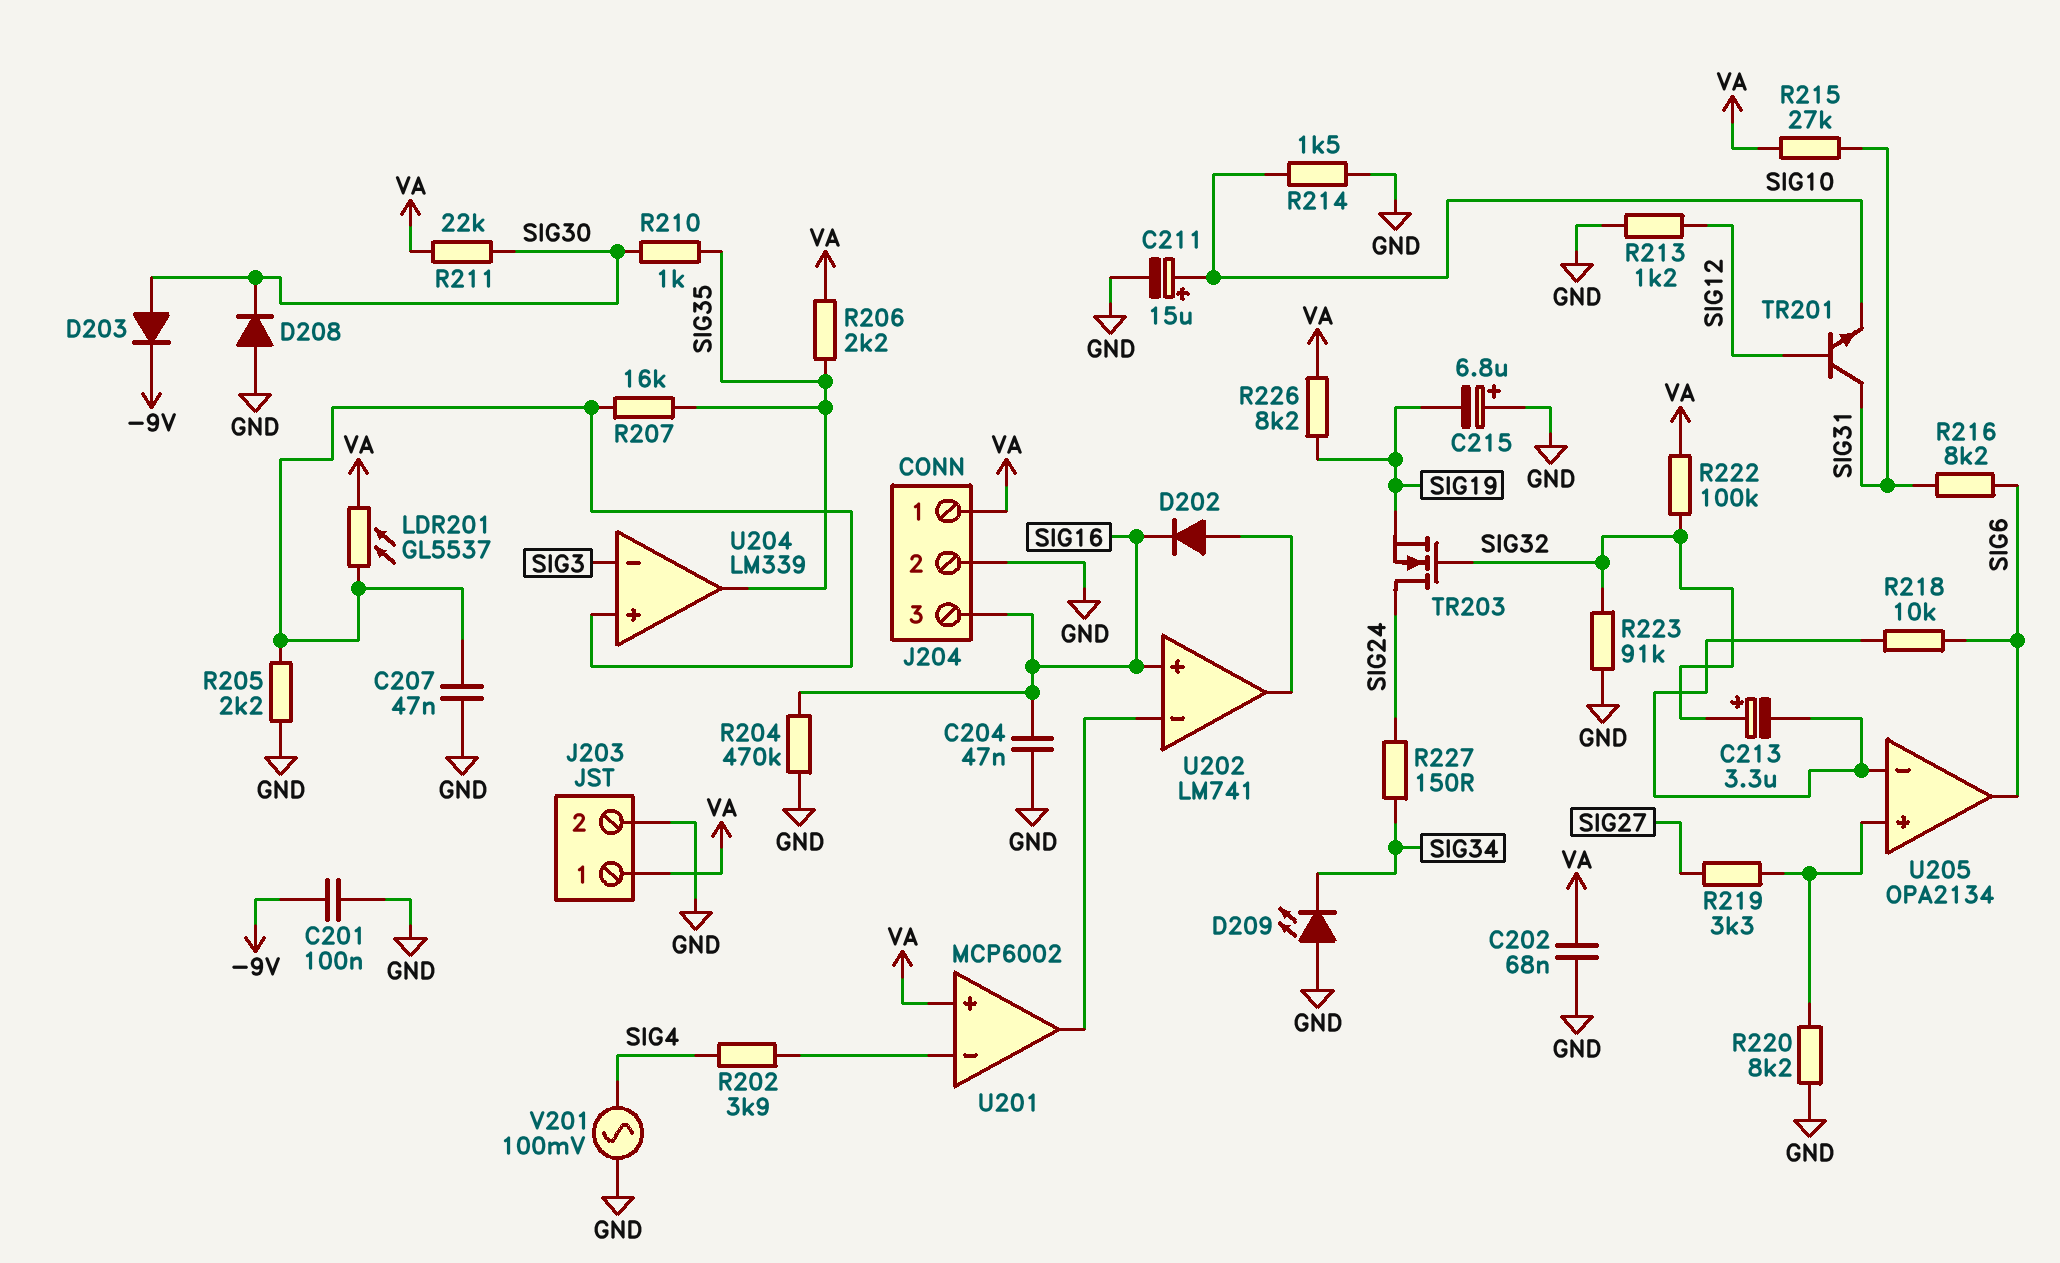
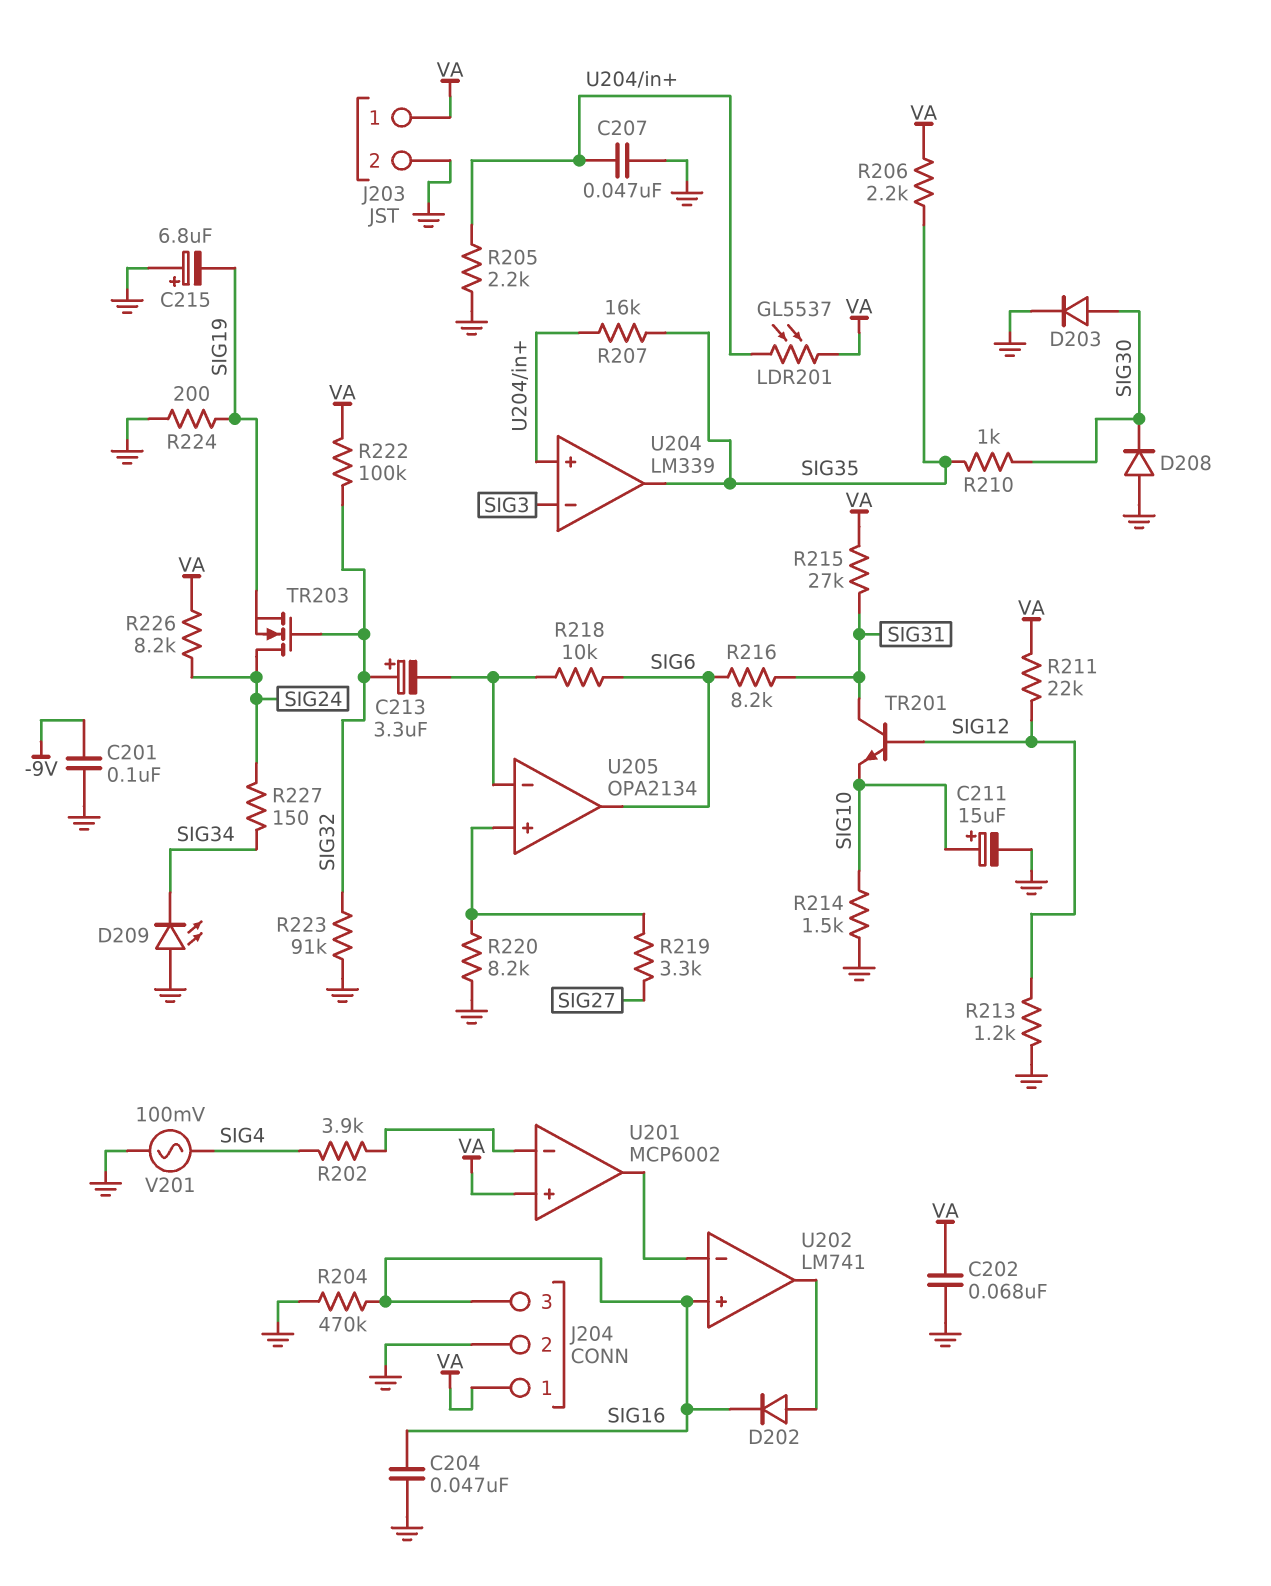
D203: diode (A SIG30, K -9V) -> diode (A SIG30, K GND)
R211: 22k (SIG30, VA) -> 22k (SIG12, VA)
R224: none -> 200 (GND, SIG19)
R226: 8.2k (SIG19, VA) -> 8.2k (SIG24, VA)

